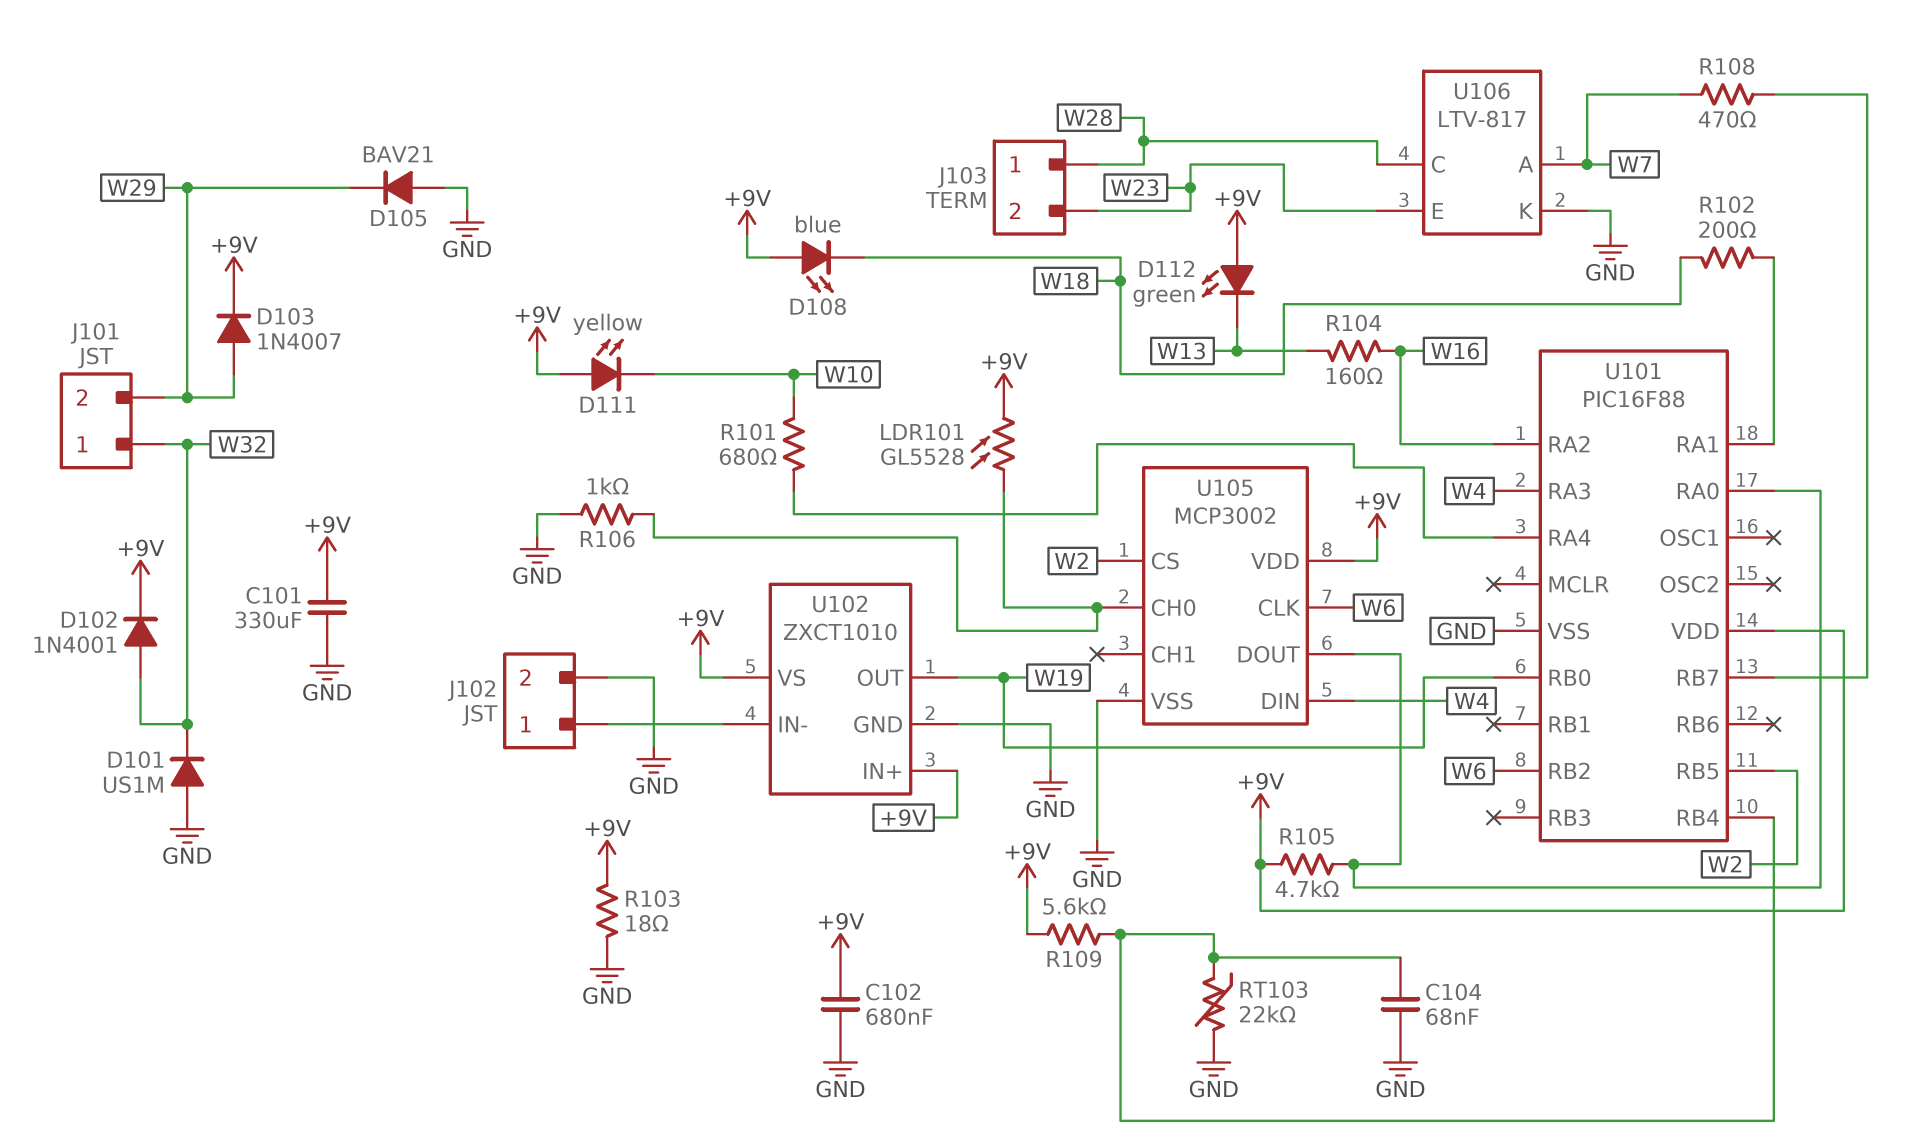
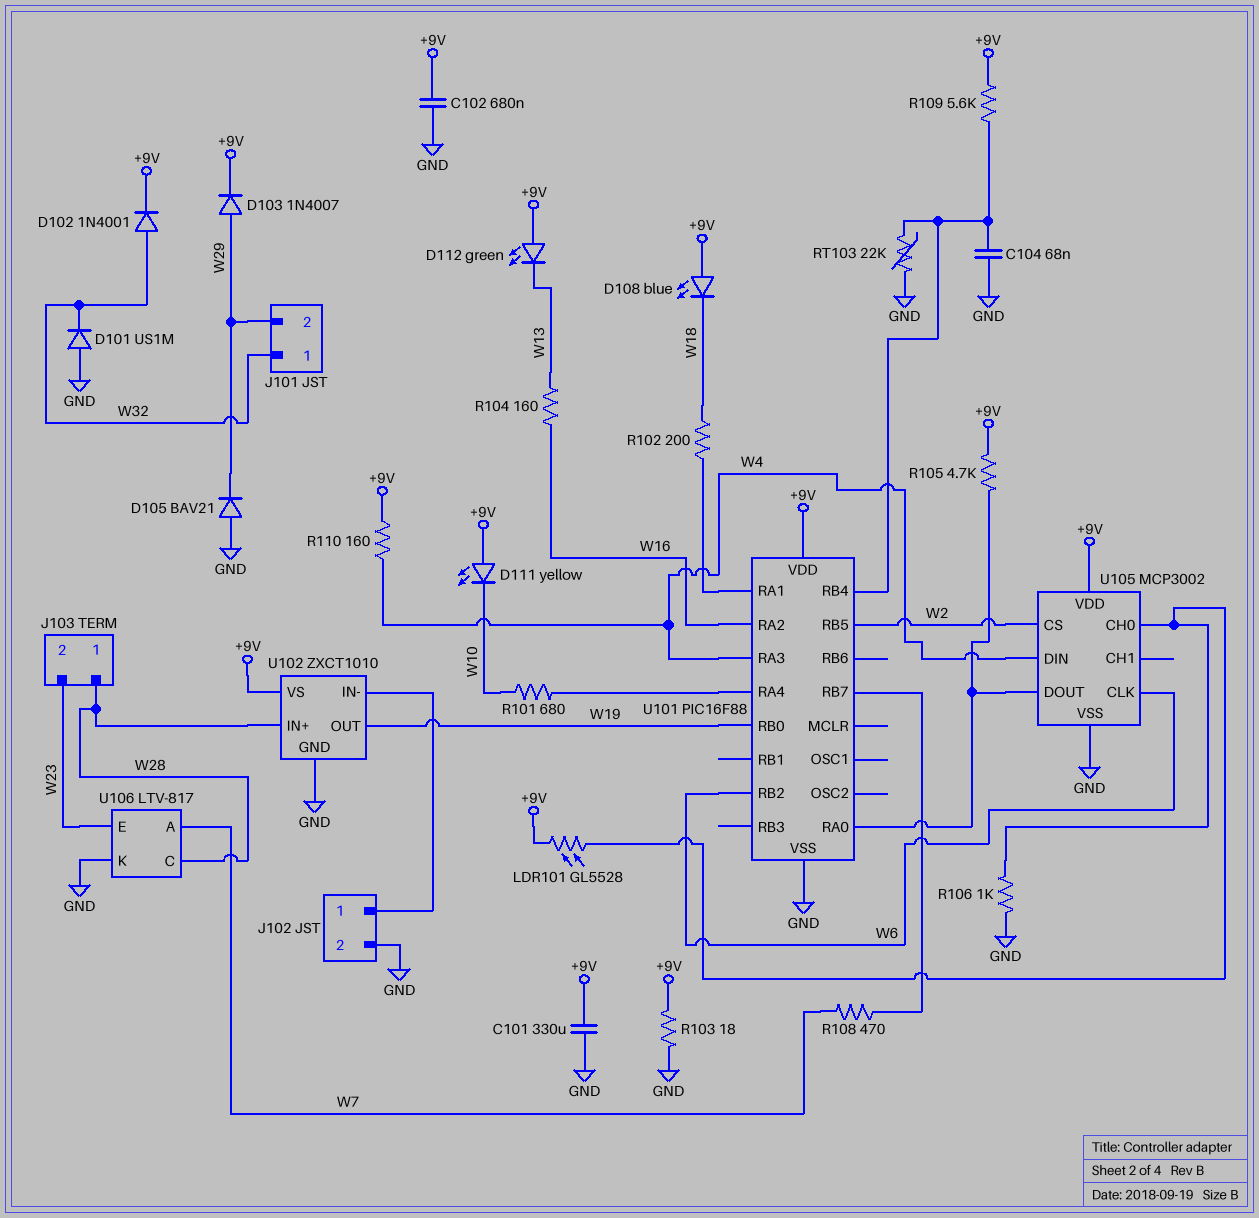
R110: none -> 160 (+9V, W4)
U102 pin IN+: +9V -> W28

